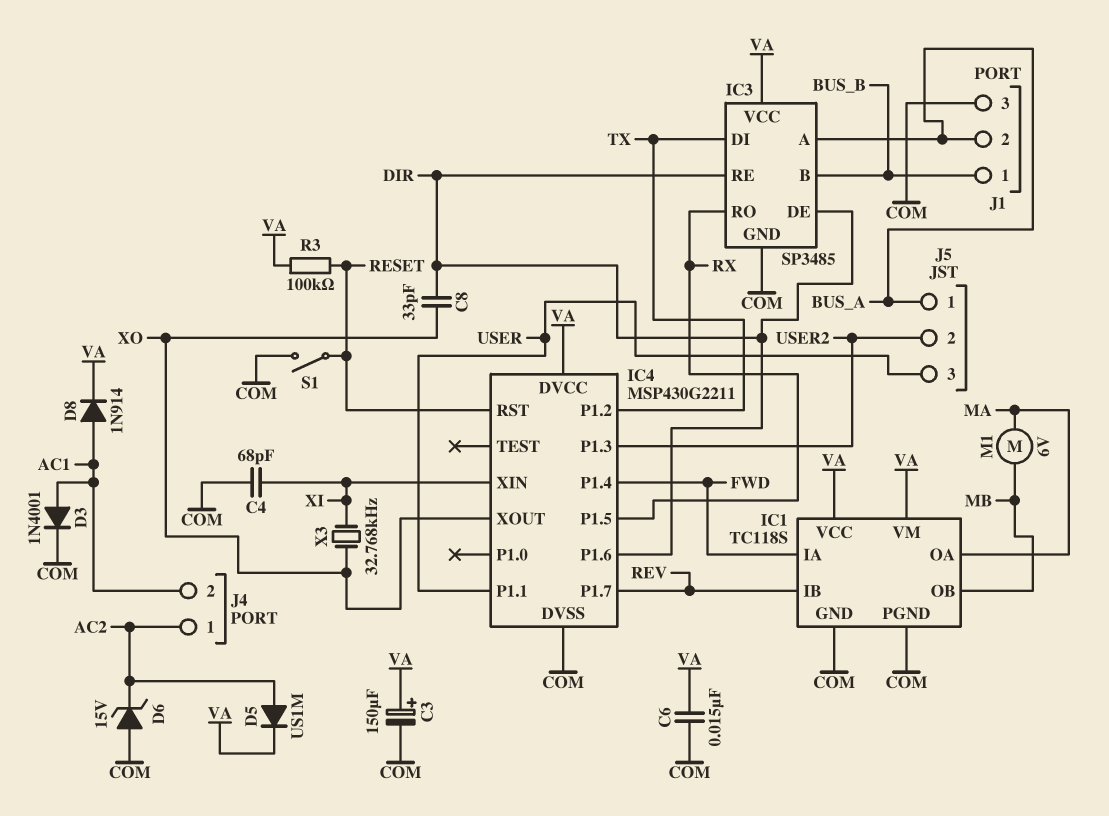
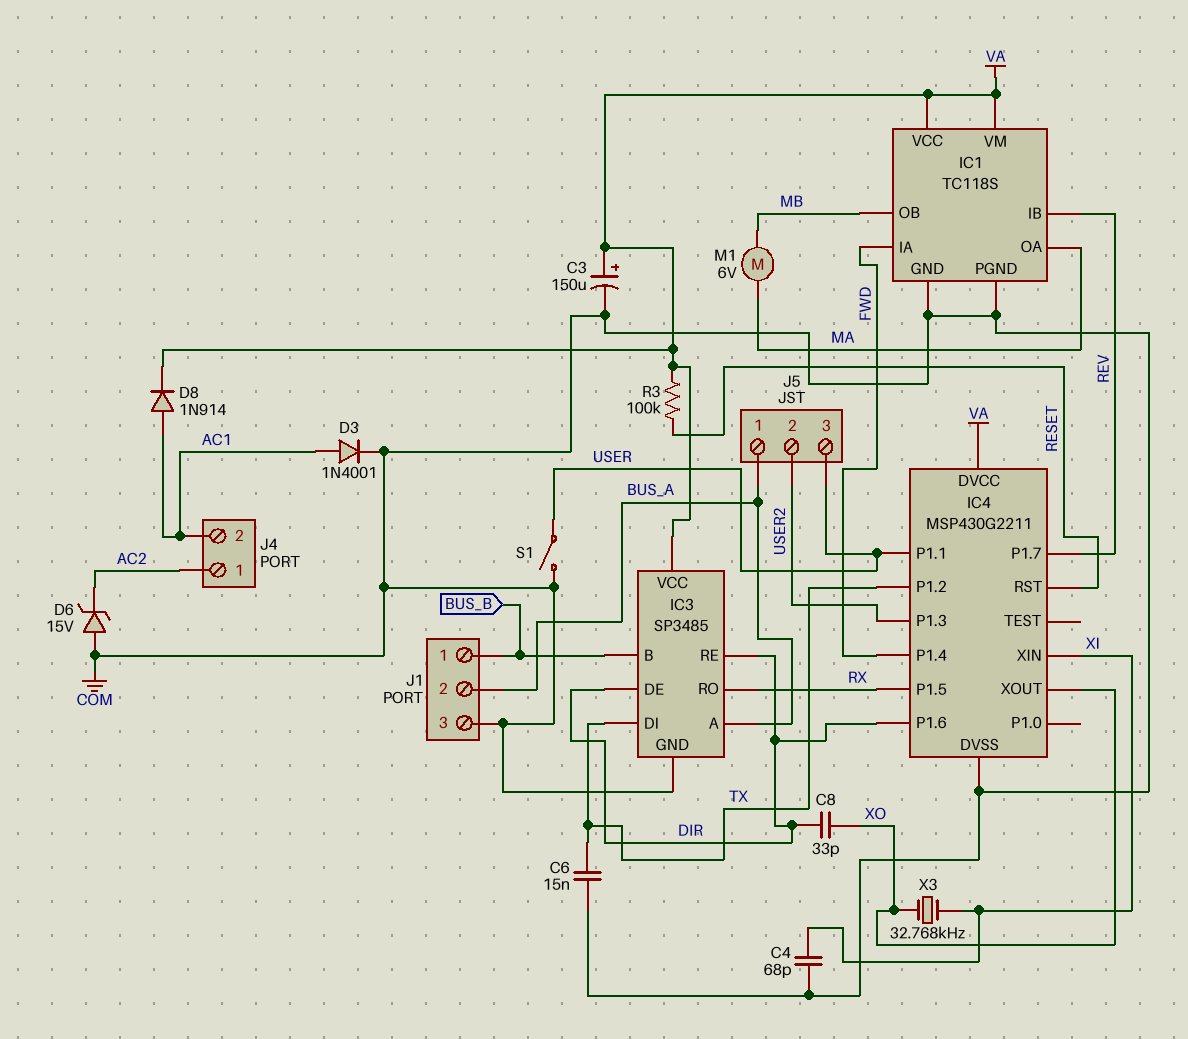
C6: 15nF (COM, VA) -> 15nF (COM, TX)
D5: diode US1M (A AC2, K VA) -> none
S1: switch (COM, RESET) -> switch (COM, USER)

